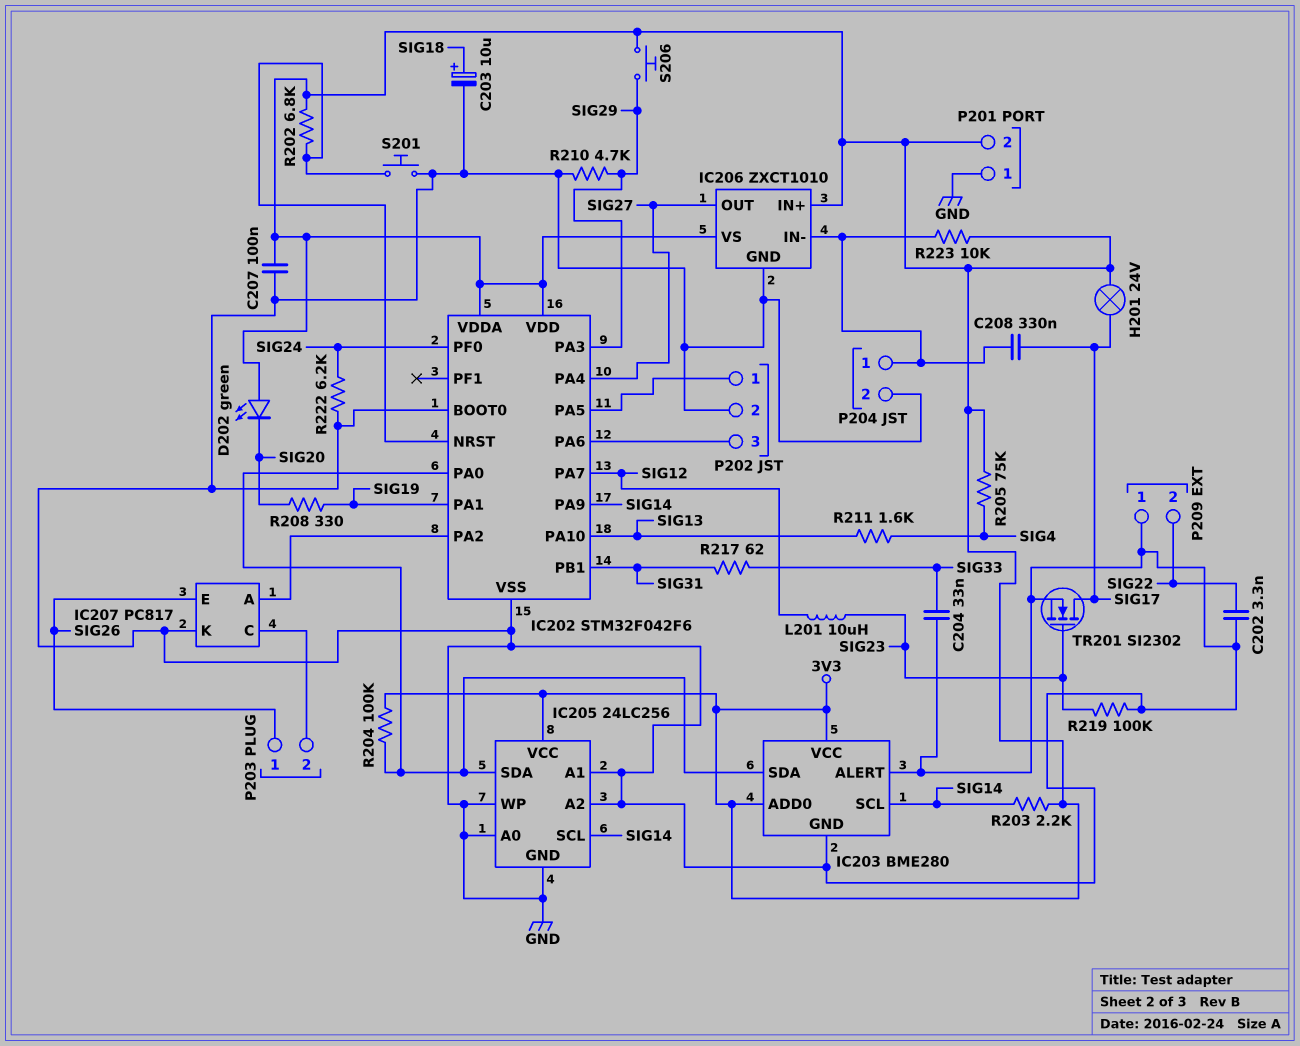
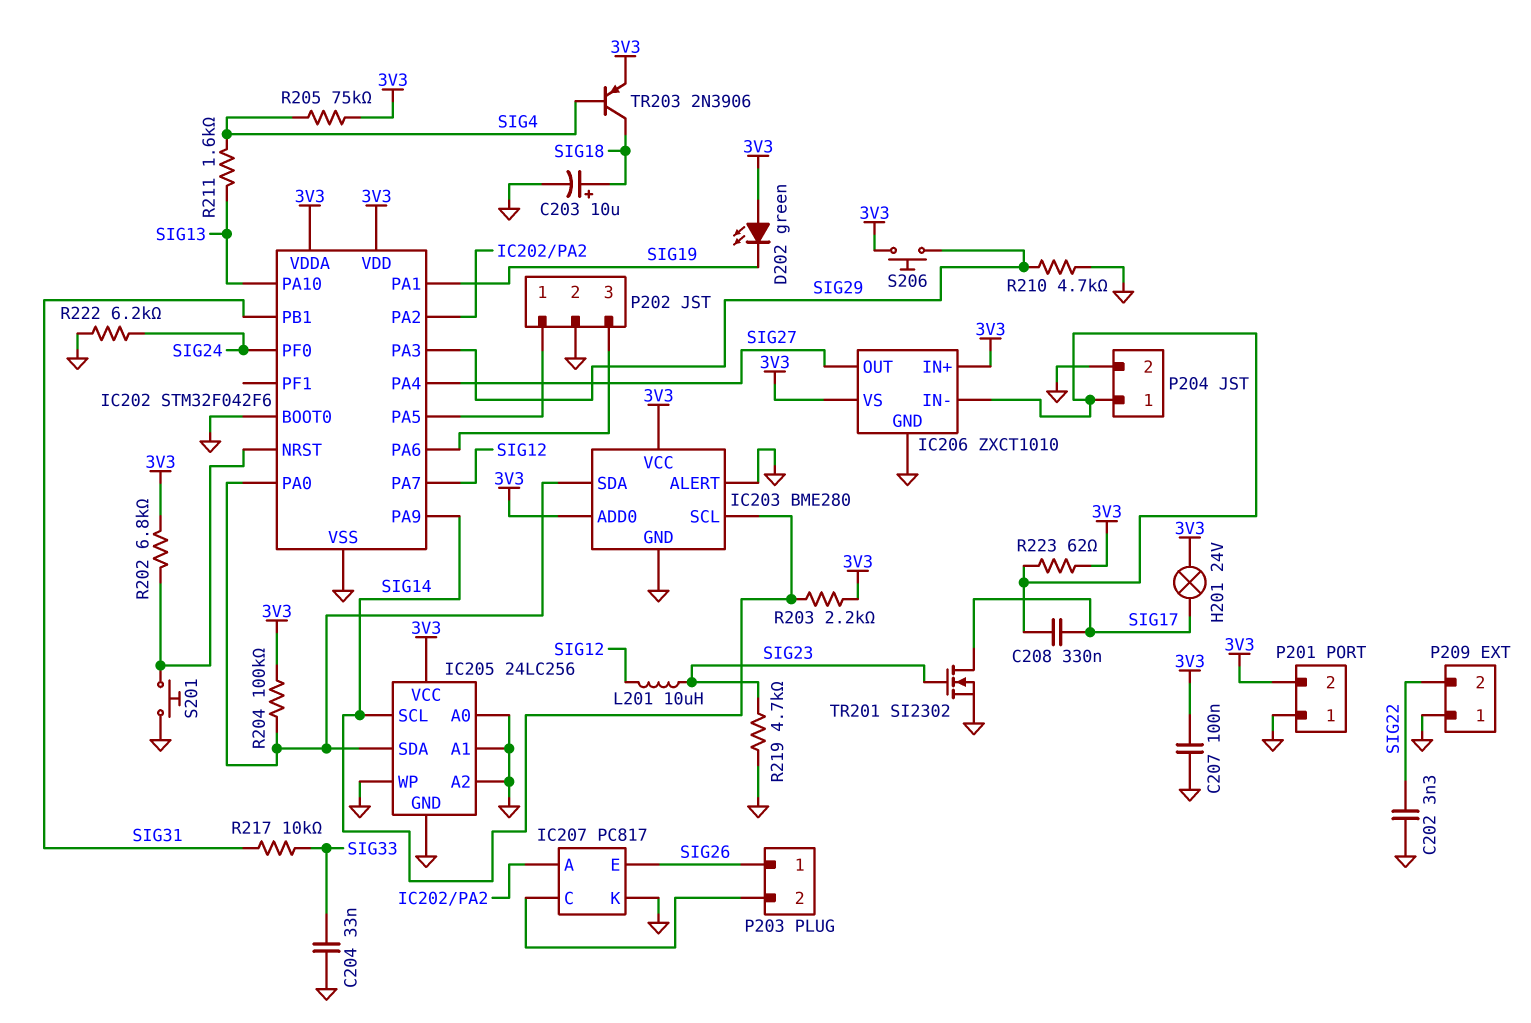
D202: LED green (A 3V3, K SIG20) -> LED green (A 3V3, K SIG19)
R208: 330 (SIG19, SIG20) -> none
R217: 62 (SIG31, SIG33) -> 10k (SIG31, SIG33)
R219: 100k (GND, SIG23) -> 4.7k (GND, SIG23)
R223: 10k (3V3, IC206/IN-) -> 62 (3V3, IC206/IN-)
TR203: none -> PNP 2N3906 (B SIG4, C SIG18, E 3V3)

